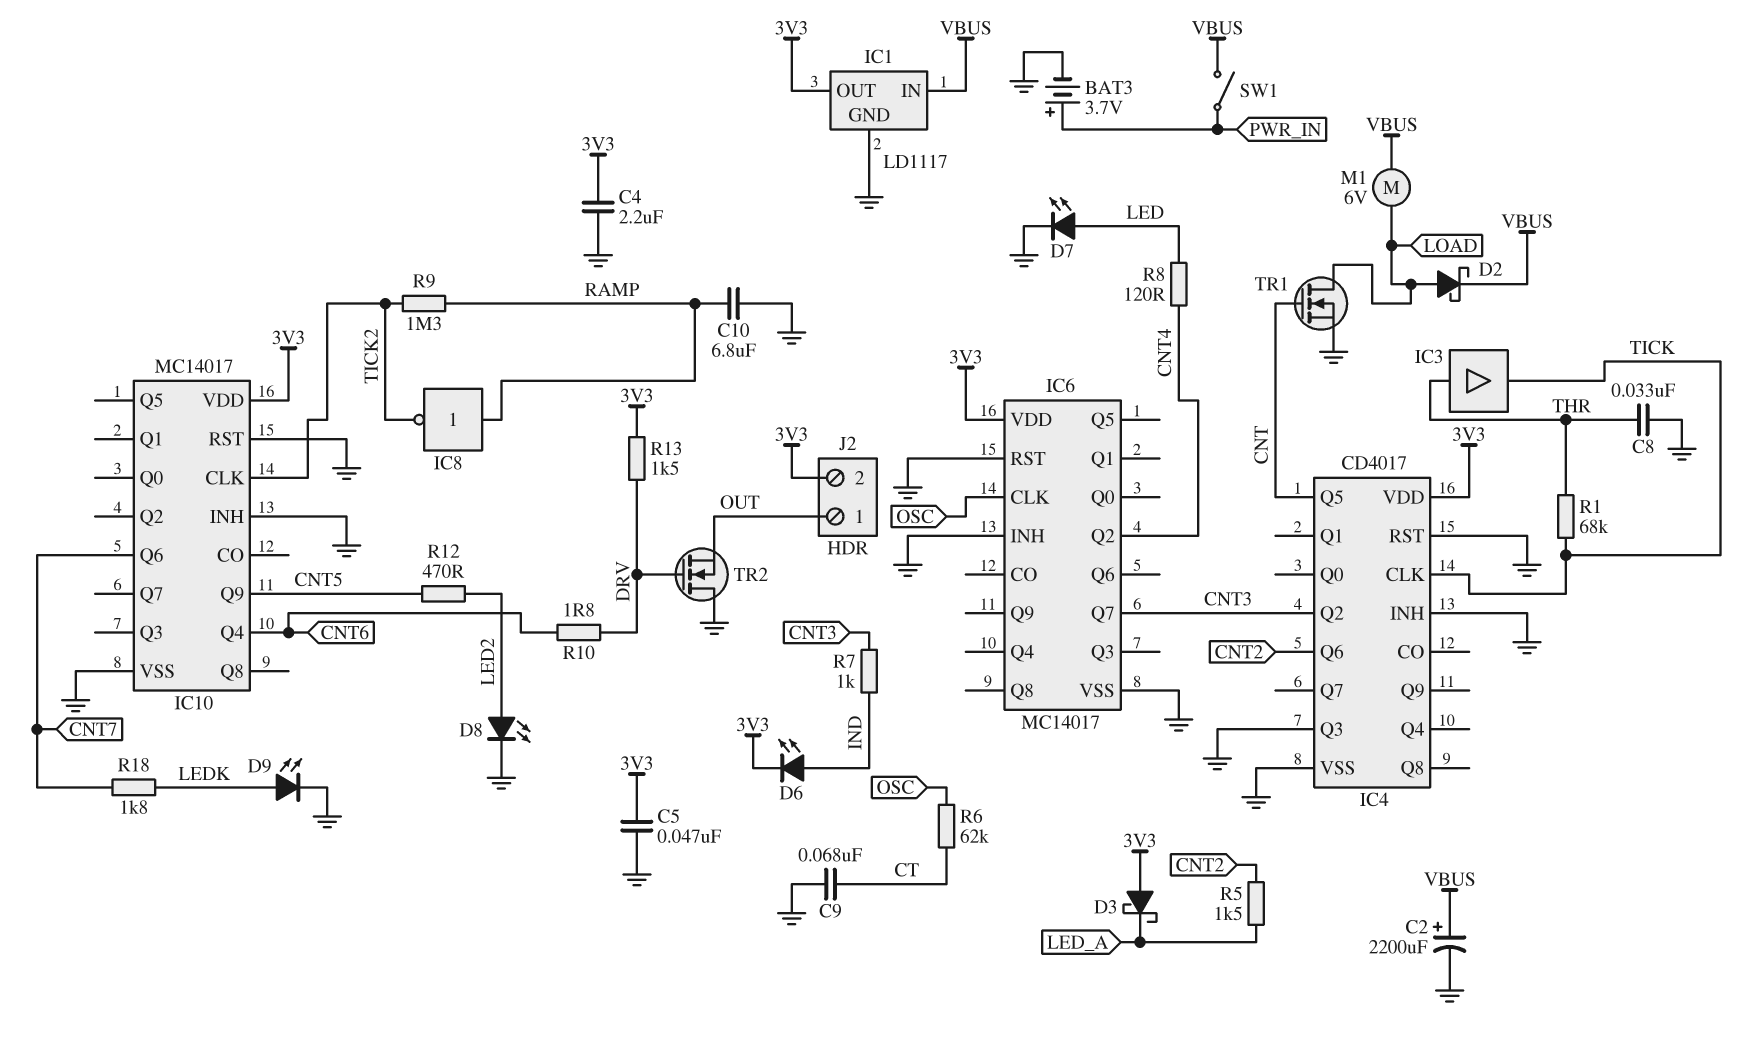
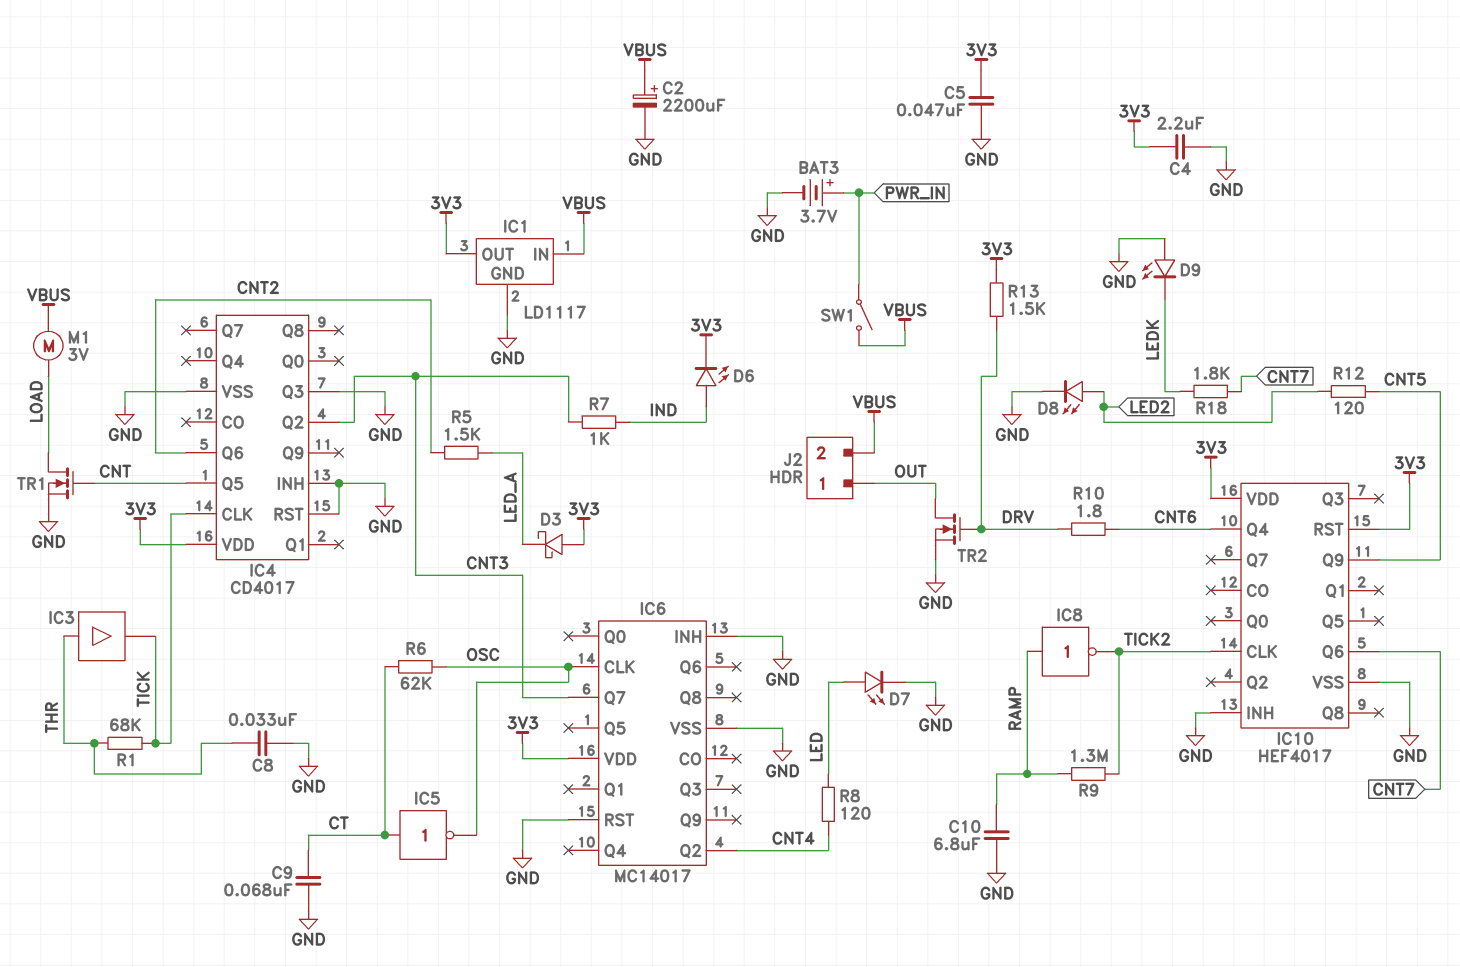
D2: schottky (A LOAD, K VBUS) -> none
D9: LED (A LEDK, K GND) -> LED (A GND, K LEDK)
IC5: none -> NOT (in CT, out OSC)
IC10: MC14017 -> HEF4017
IC10 pin RST: GND -> 3V3
J2 pin 2: 3V3 -> VBUS
M1: motor 6V (LOAD, VBUS) -> motor 3V (LOAD, VBUS)
R12: 470 (CNT5, LED2) -> 120 (CNT5, LED2)
TR2: NMOS (G DRV, D GND, S OUT) -> NMOS (G DRV, D OUT, S GND)

